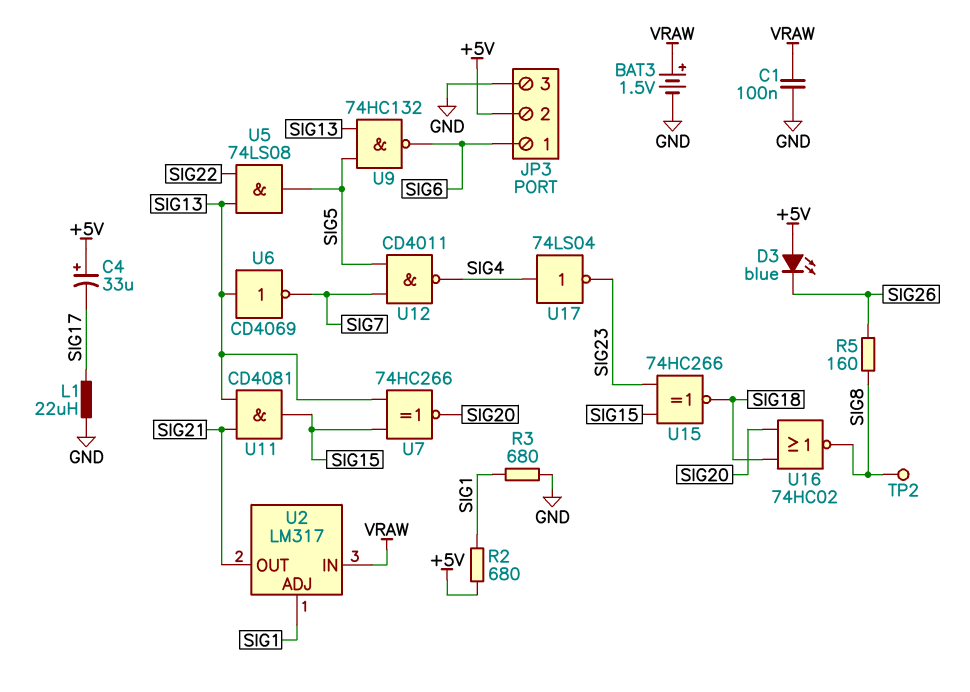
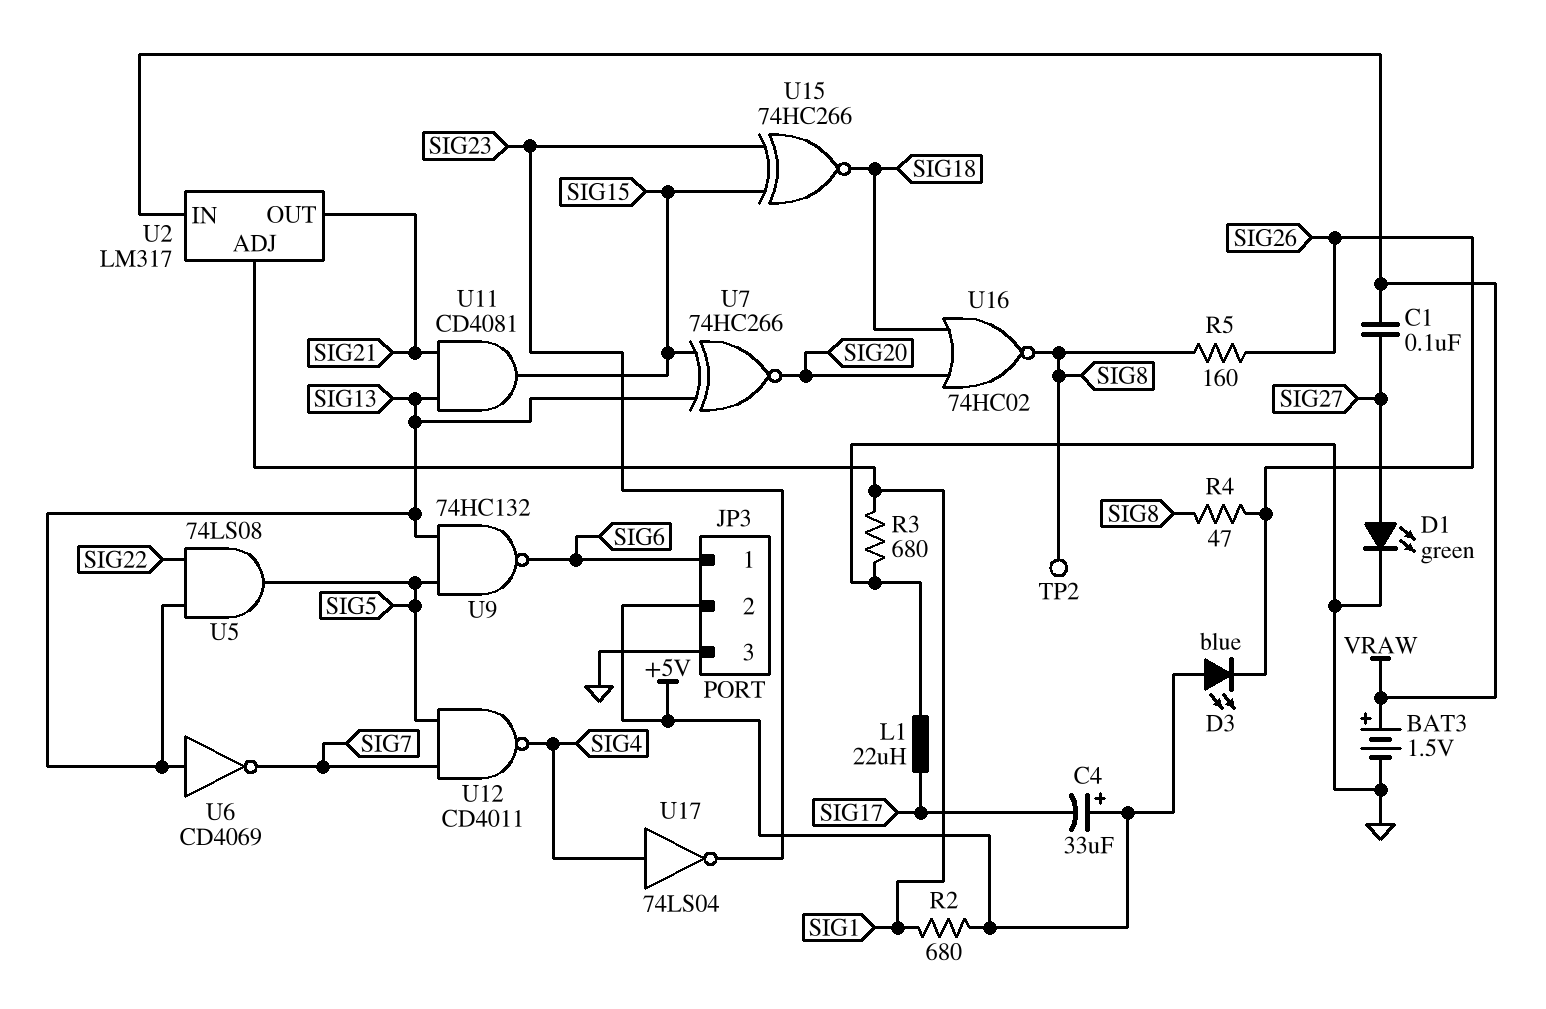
C1: 100nF (GND, VRAW) -> 100nF (SIG27, VRAW)
D1: none -> LED green (A SIG27, K GND)
R4: none -> 47 (SIG8, SIG26)

